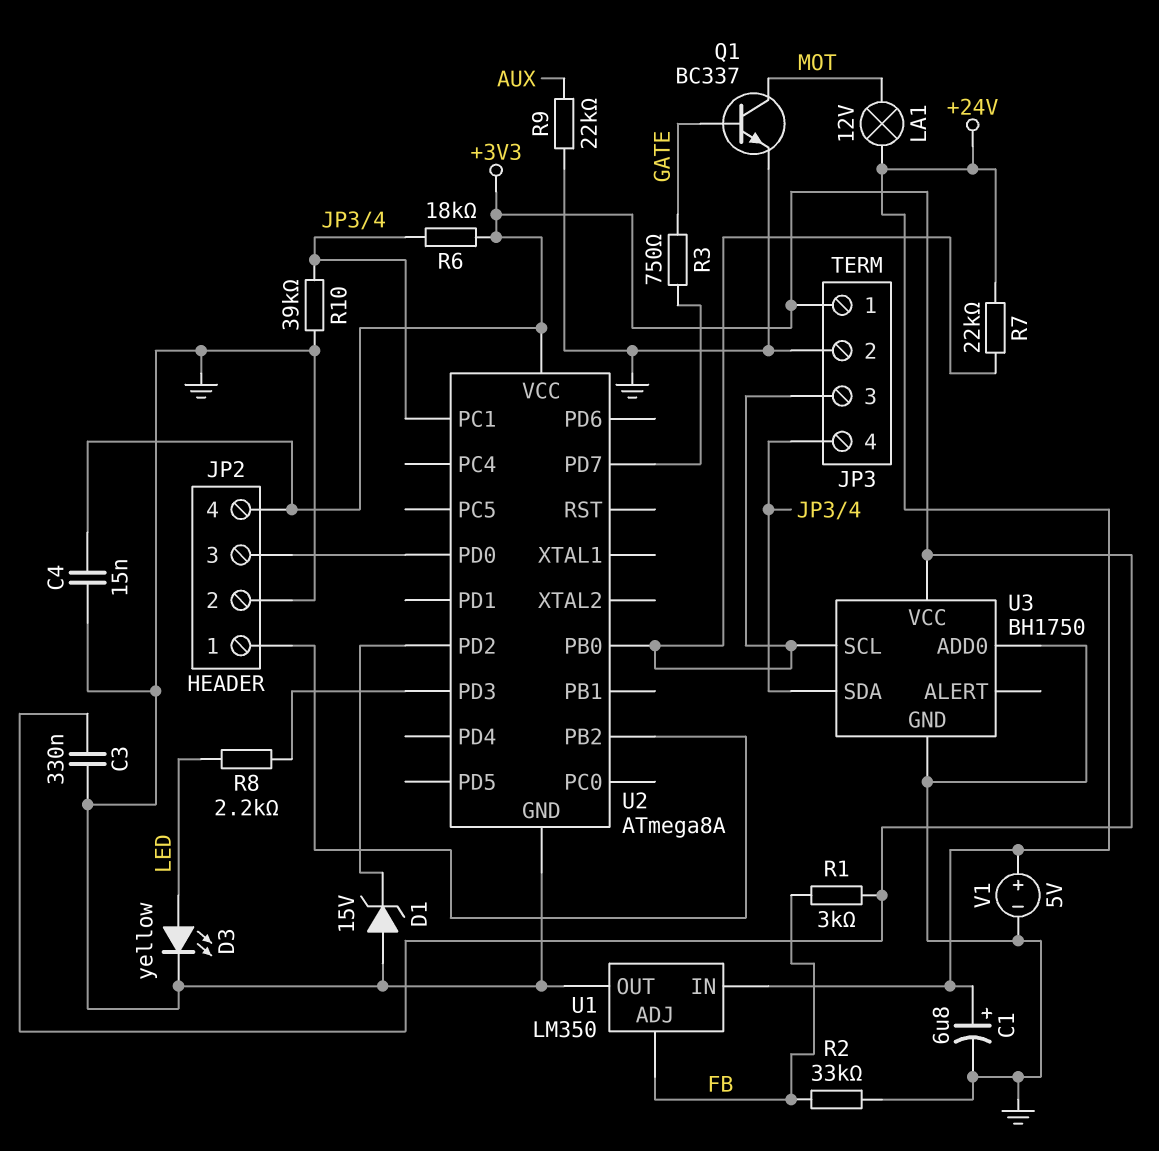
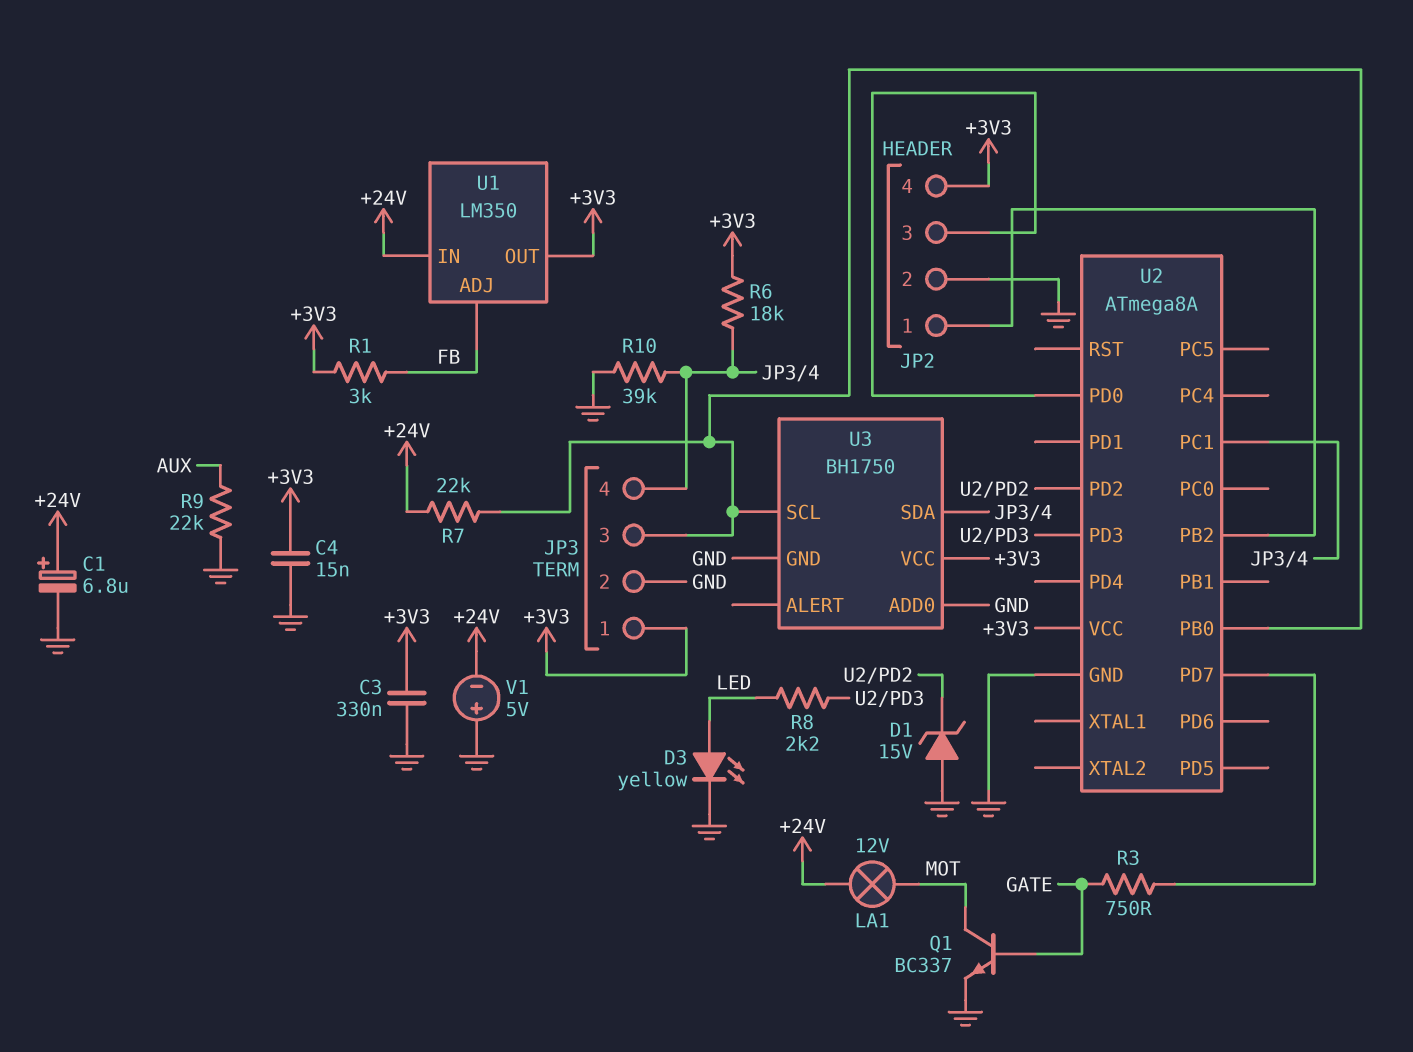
R2: 33k (FB, GND) -> none
U1 pin OUT: GND -> +3V3
V1: 5V (plus +24V, minus GND) -> 5V (plus GND, minus +24V)

